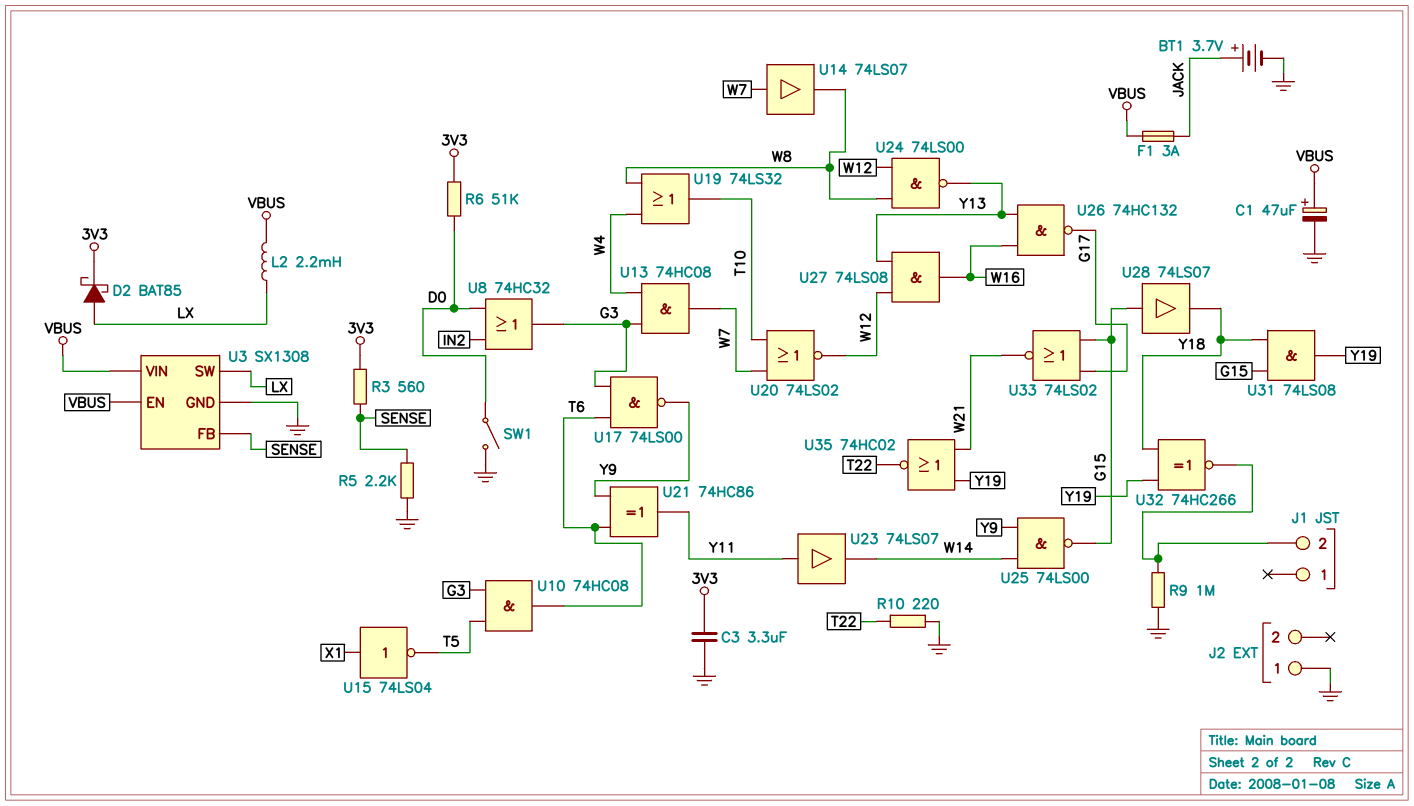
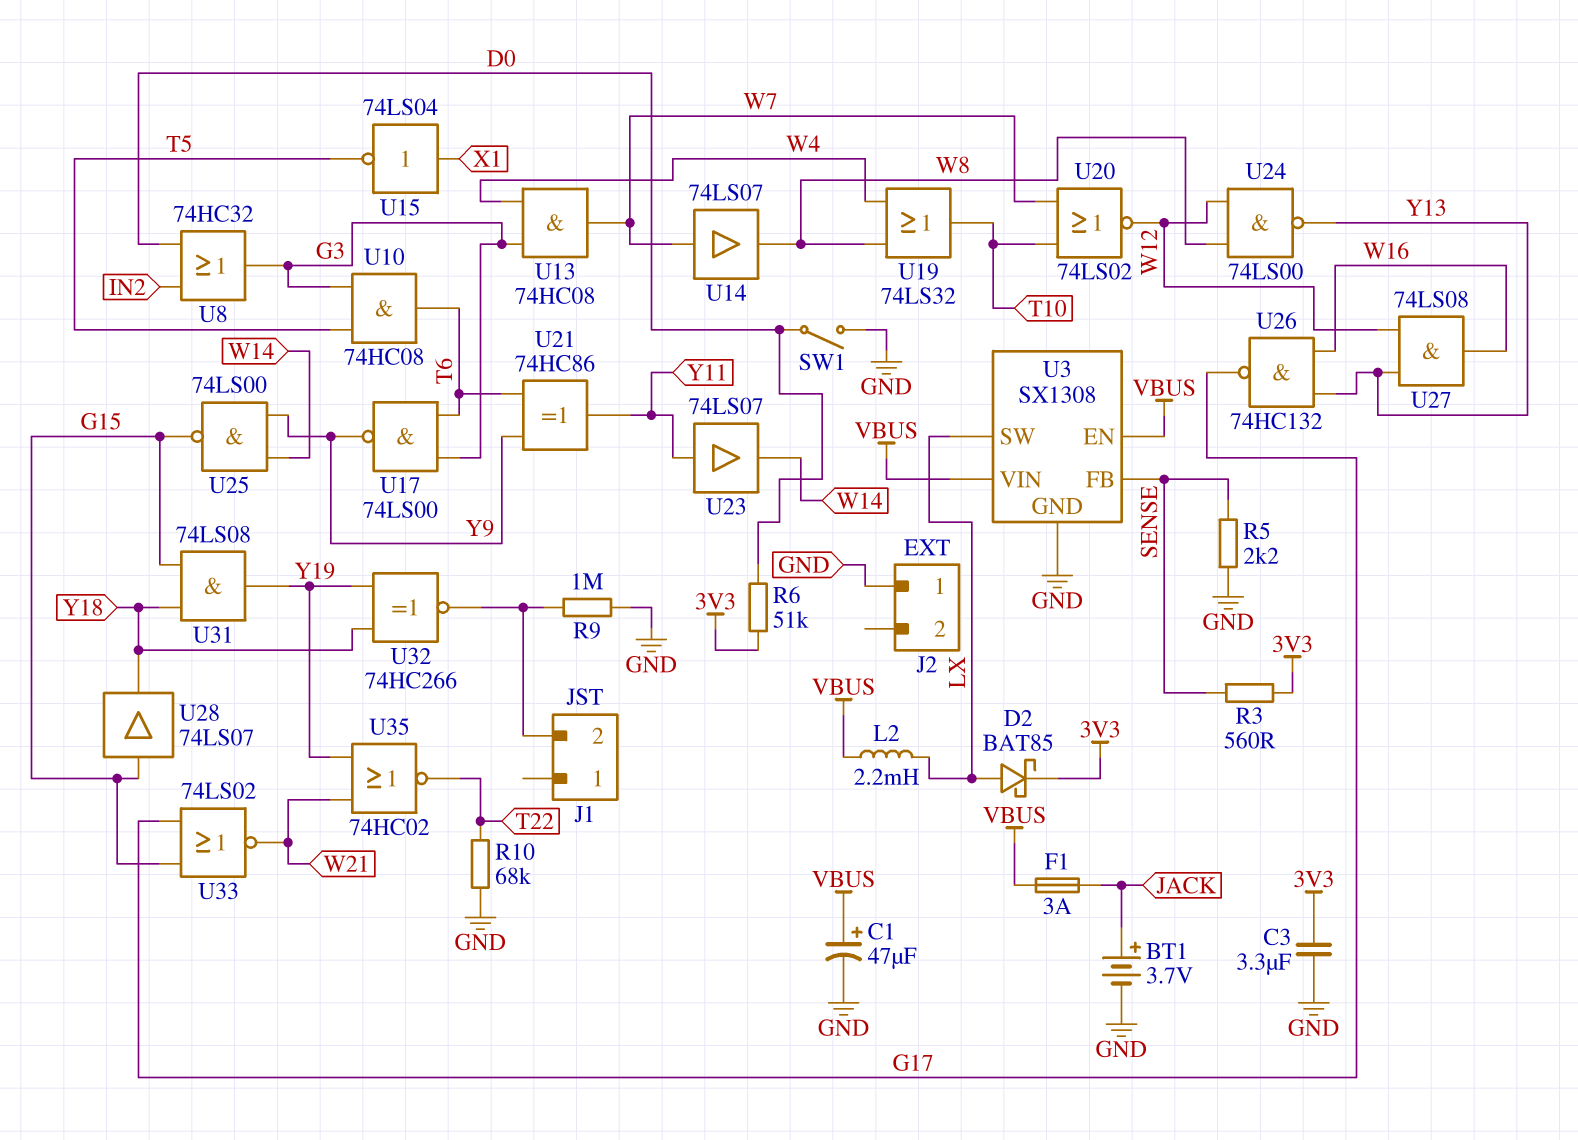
R10: 220 (GND, T22) -> 68k (GND, T22)

